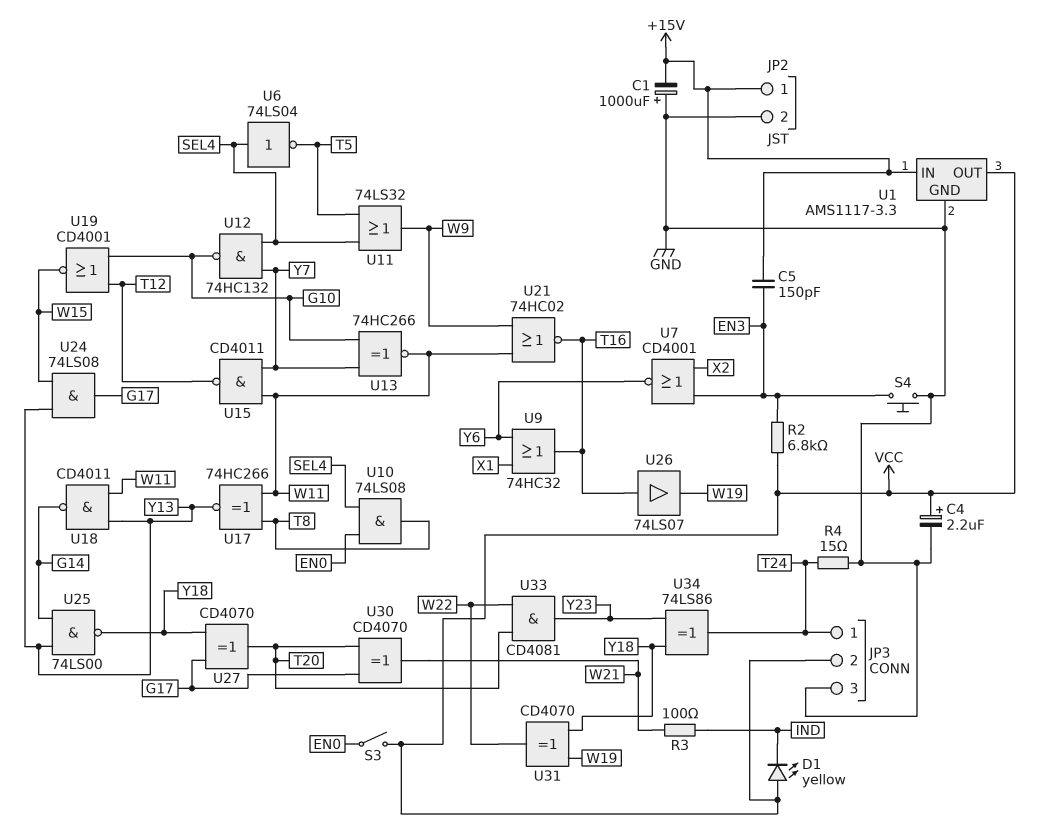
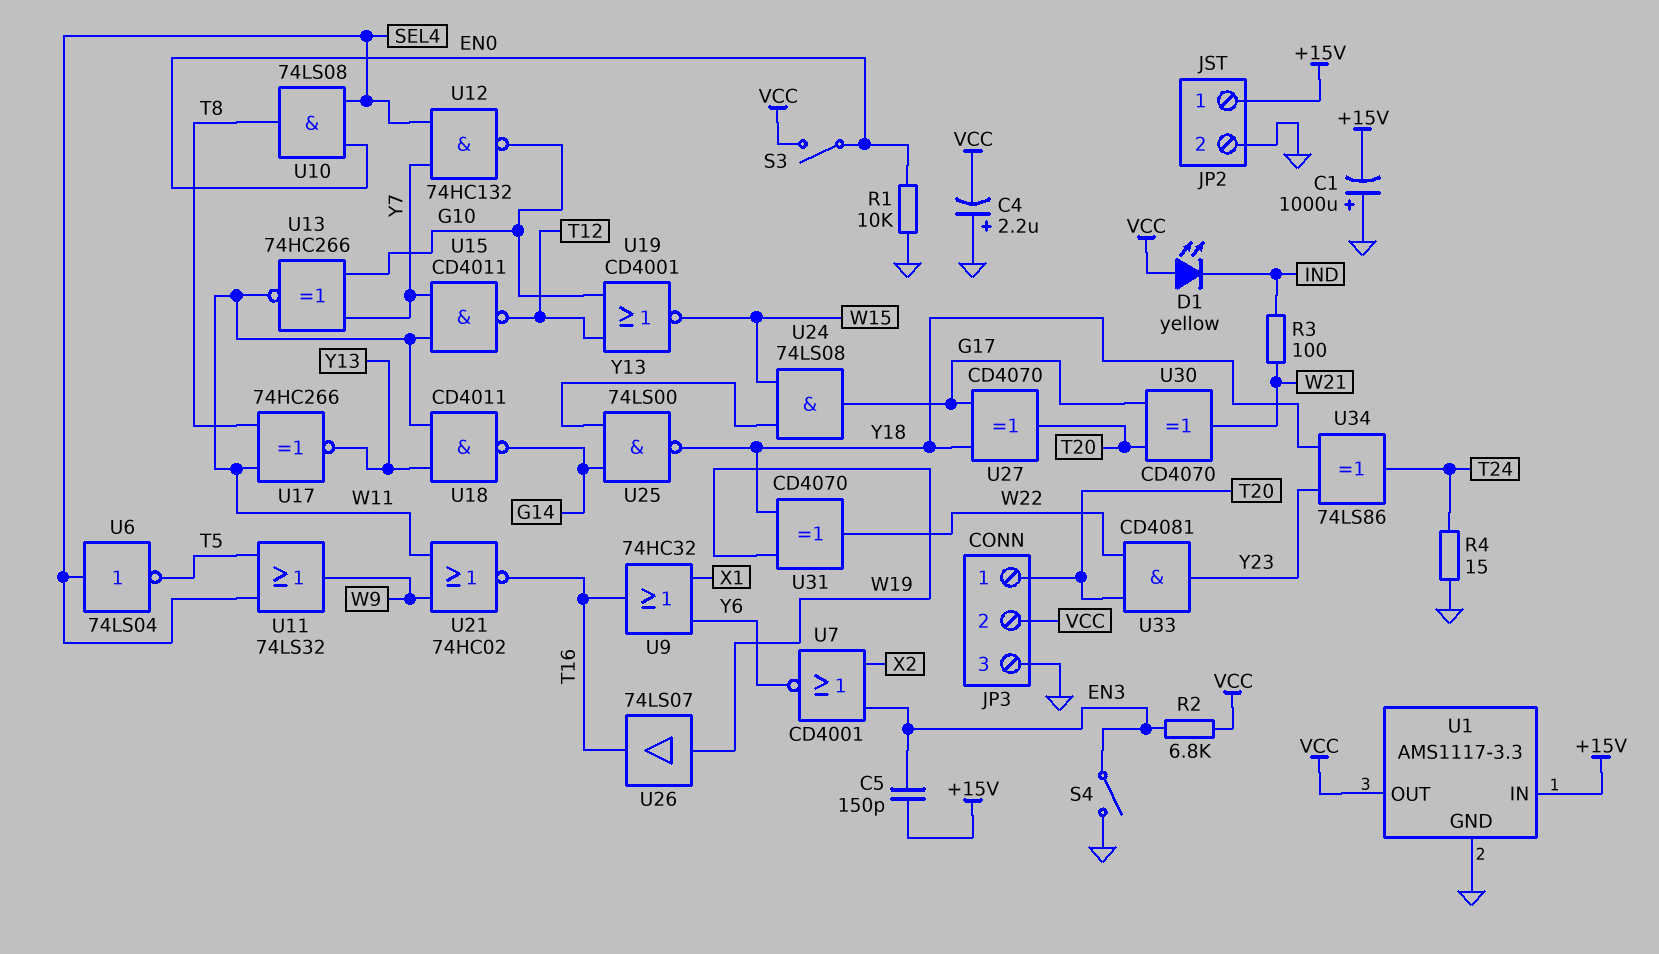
C4: 2.2uF (plus VCC, minus GND) -> 2.2uF (plus GND, minus VCC)
JP3 pin 1: T24 -> T20
R1: none -> 10k (EN0, GND)
S4: button (EN3, GND) -> switch (EN3, GND)
U26: buffer 74LS07 (in T16, out W19) -> buffer 74LS07 (in W19, out T16)

